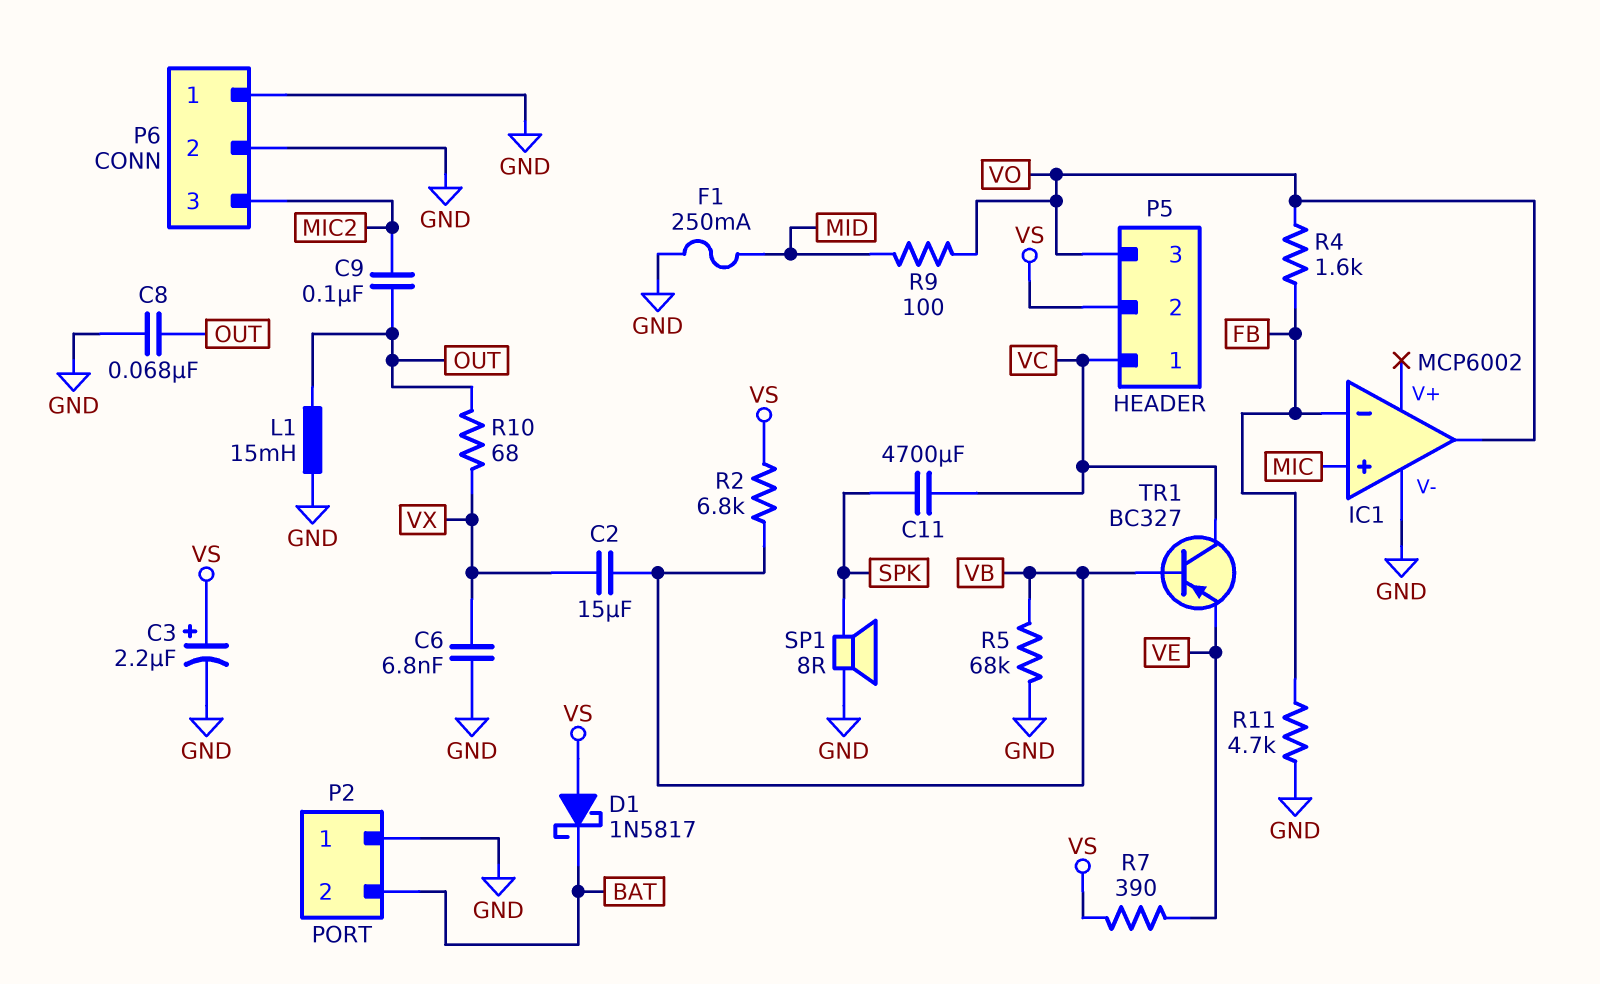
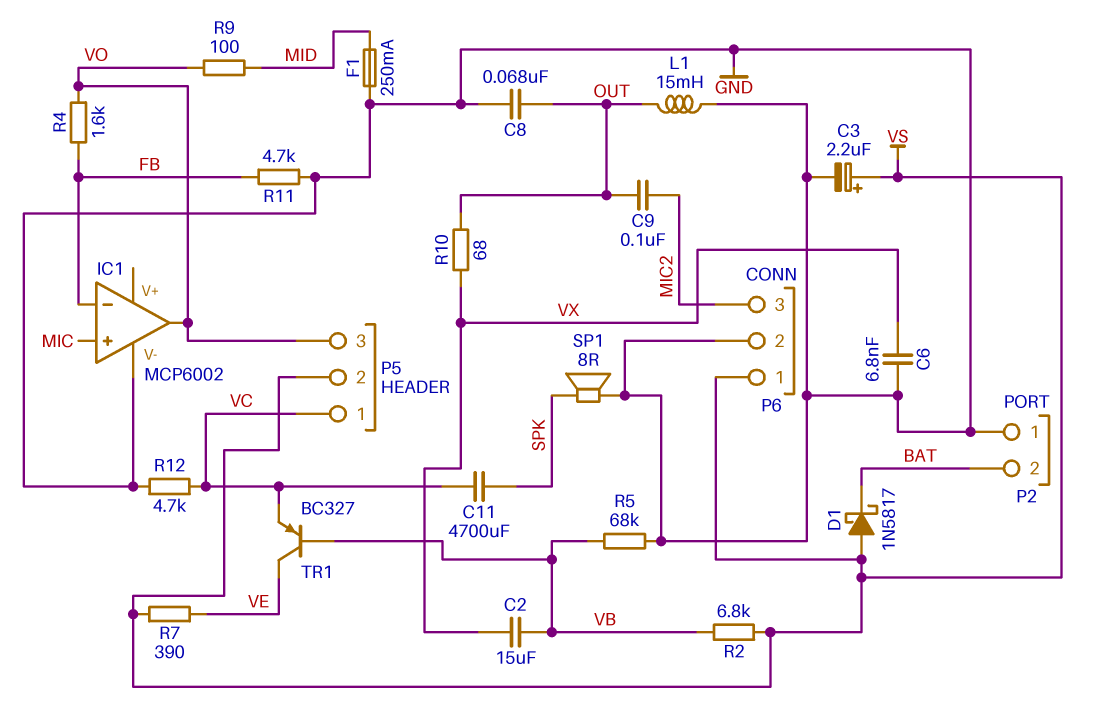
P6 pin 1: GND -> VS
R12: none -> 4.7k (GND, VC)
TR1: PNP BC327 (B VB, C VC, E VE) -> PNP BC327 (B VB, C VE, E VC)

